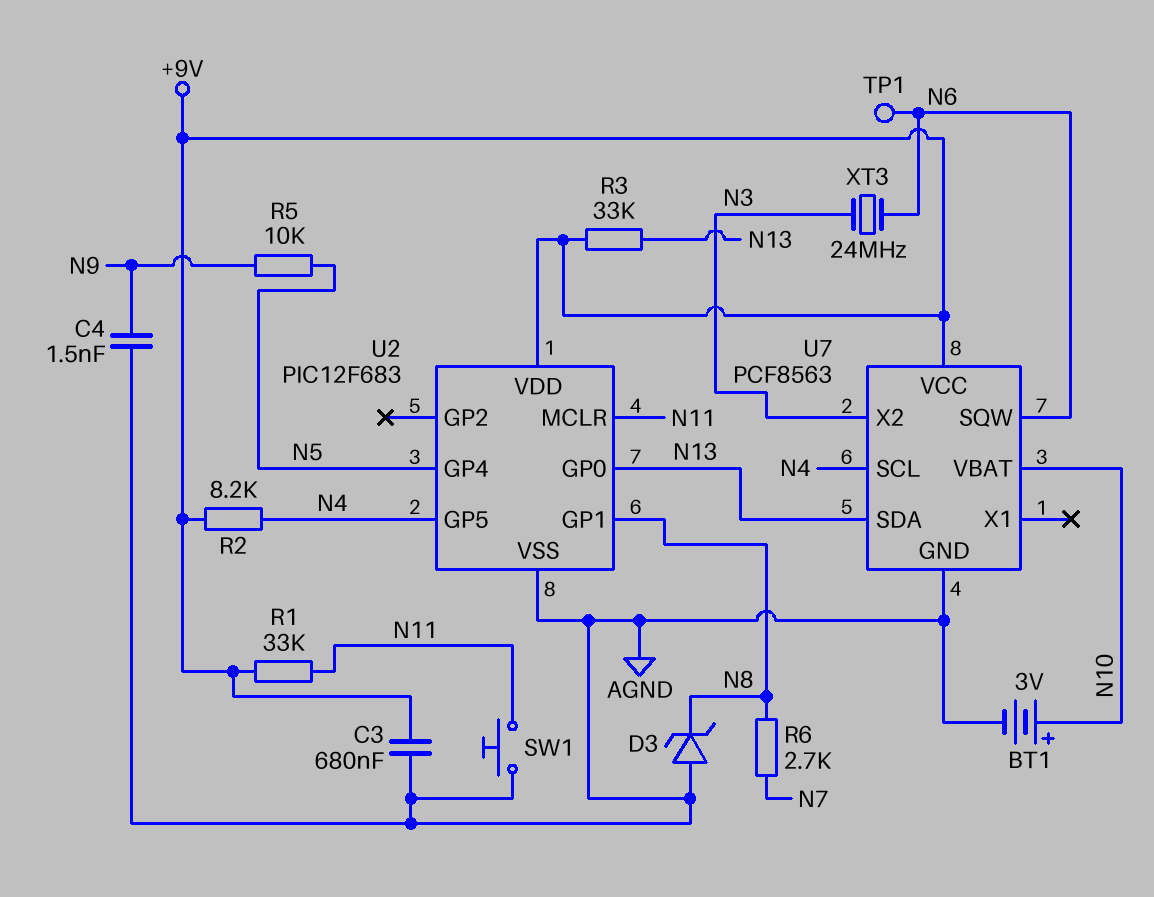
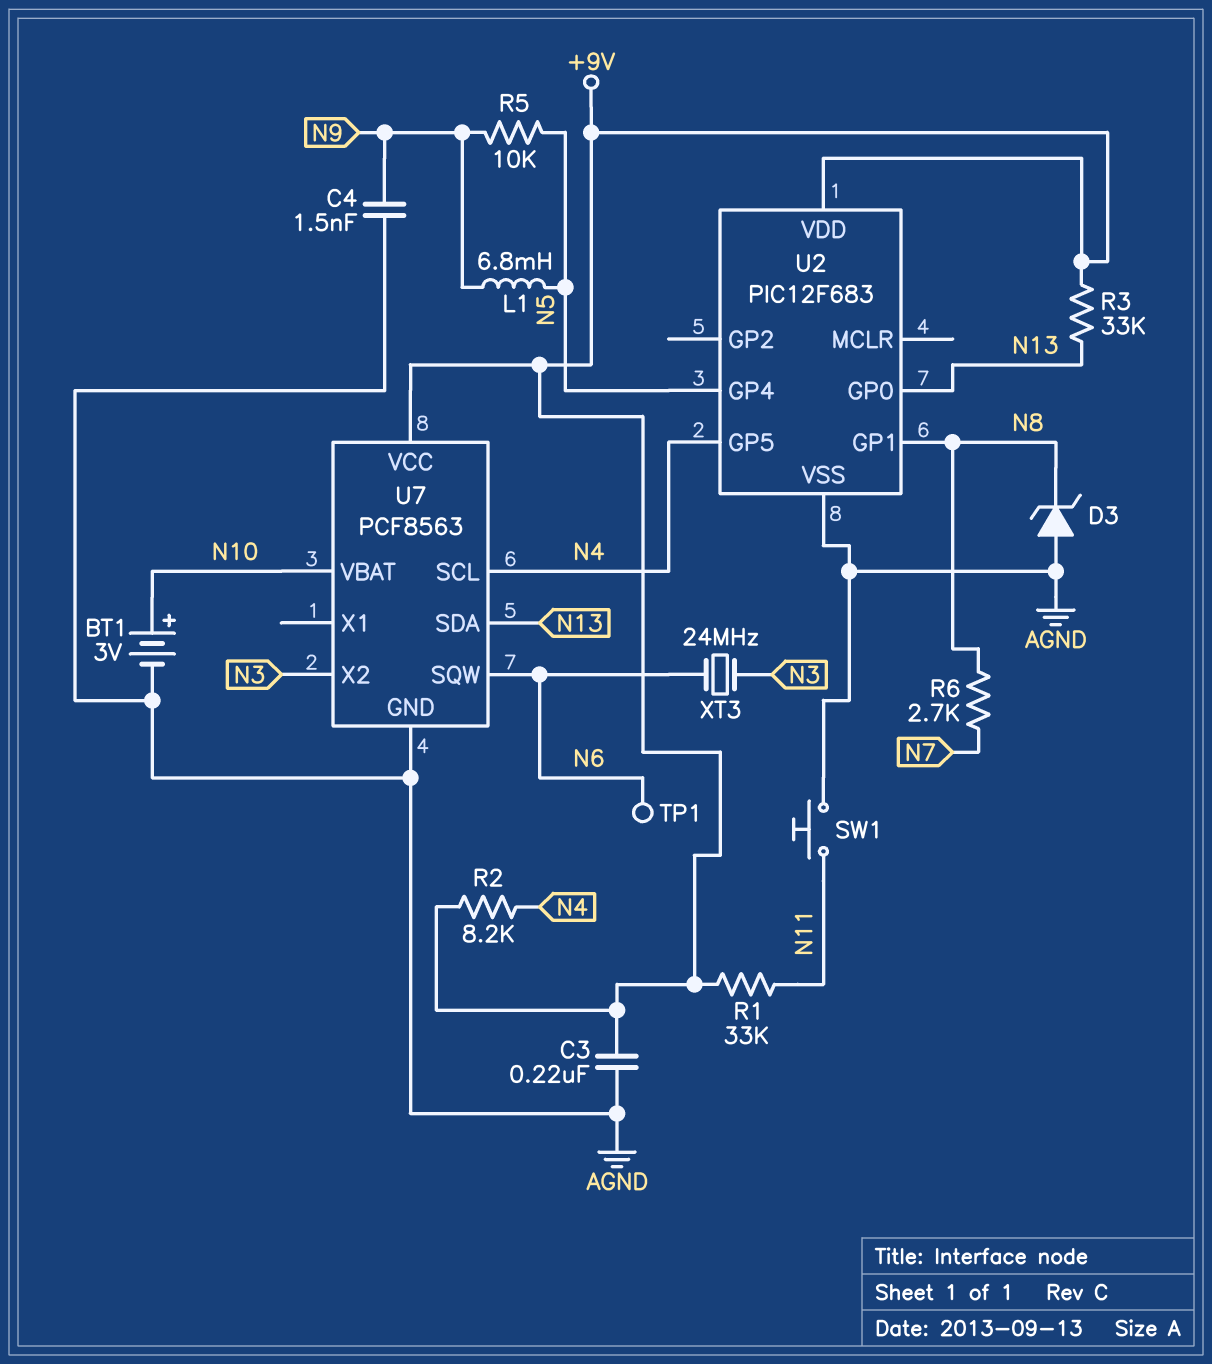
C3: 680nF (+9V, AGND) -> 220nF (+9V, AGND)
L1: none -> 6.8mH (N5, N9)
U2 pin MCLR: N11 -> none

